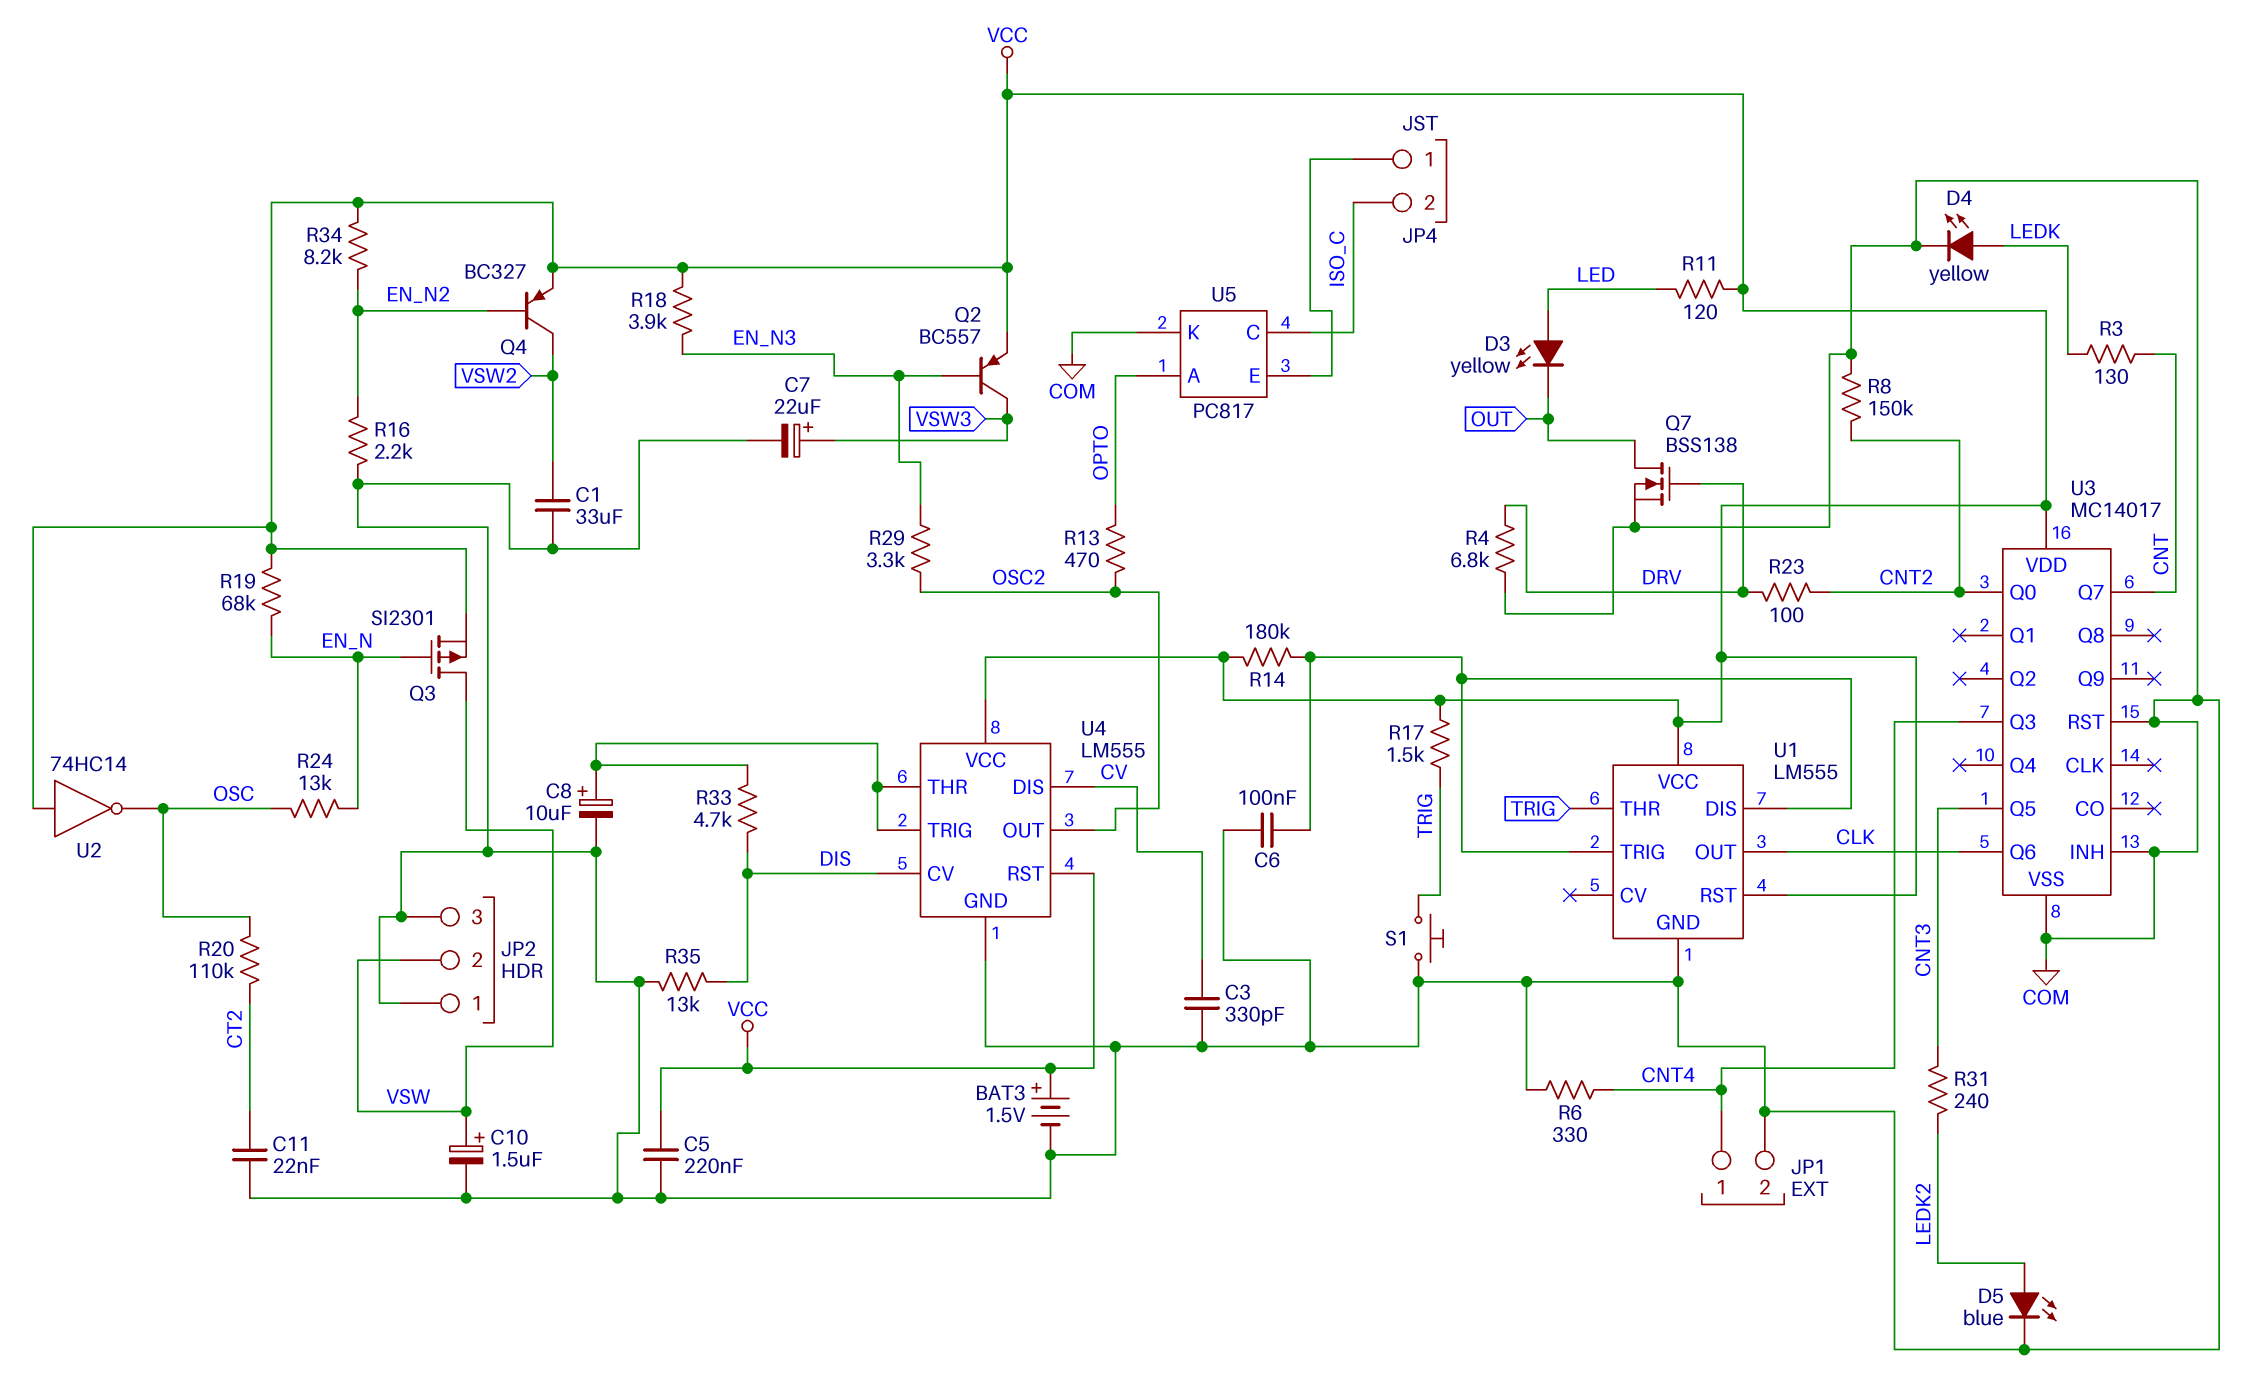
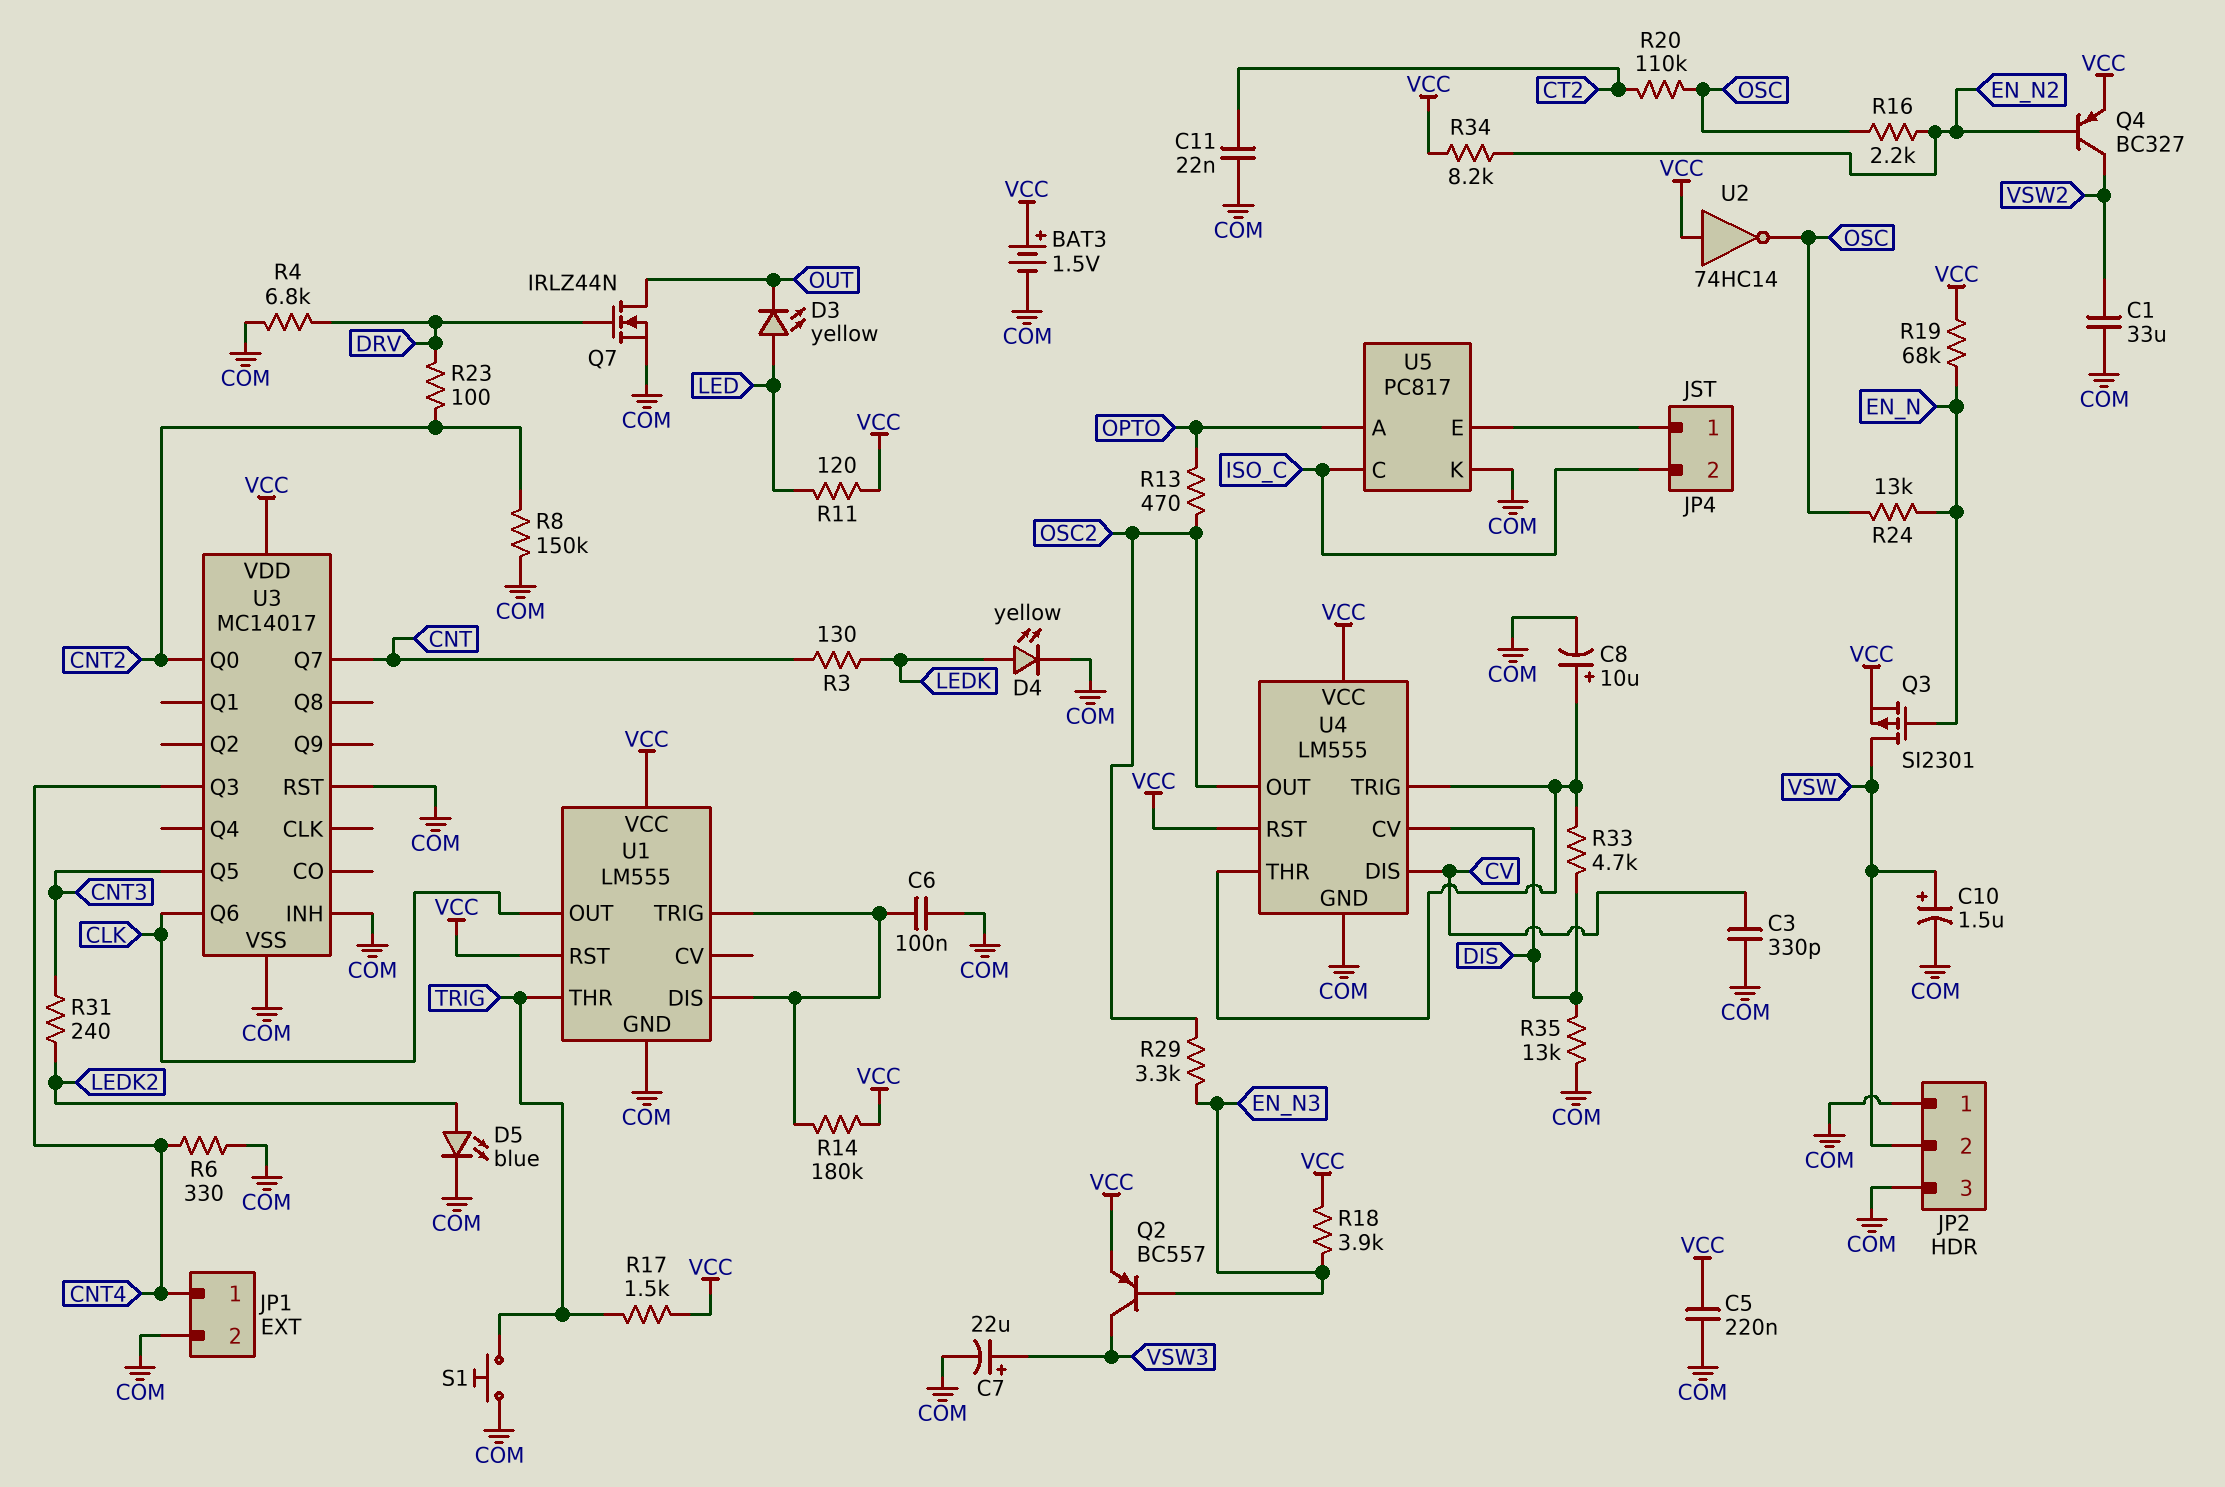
Q7: NMOS BSS138 (G DRV, D OUT, S COM) -> NMOS IRLZ44N (G DRV, D OUT, S COM)
R16: 2.2k (COM, EN_N2) -> 2.2k (EN_N2, OSC)

